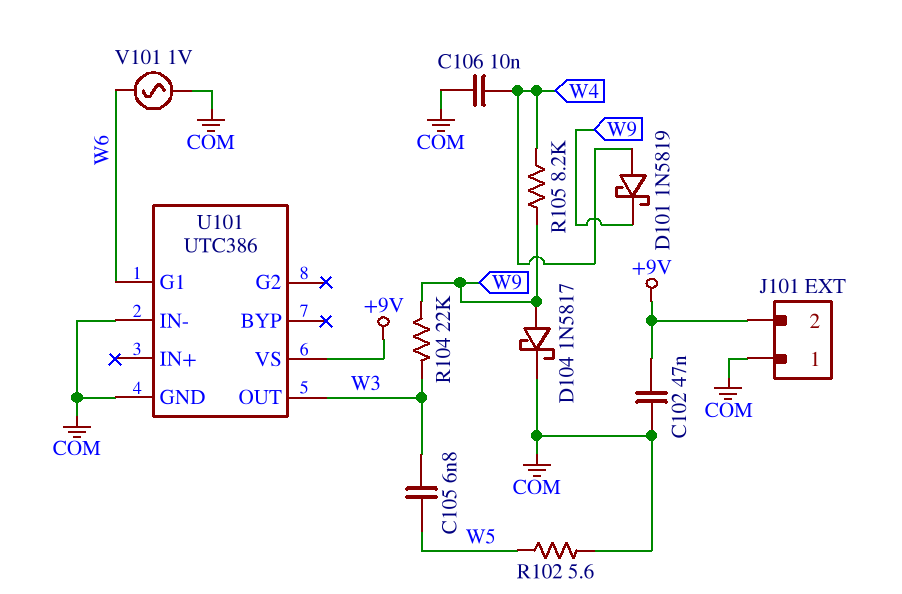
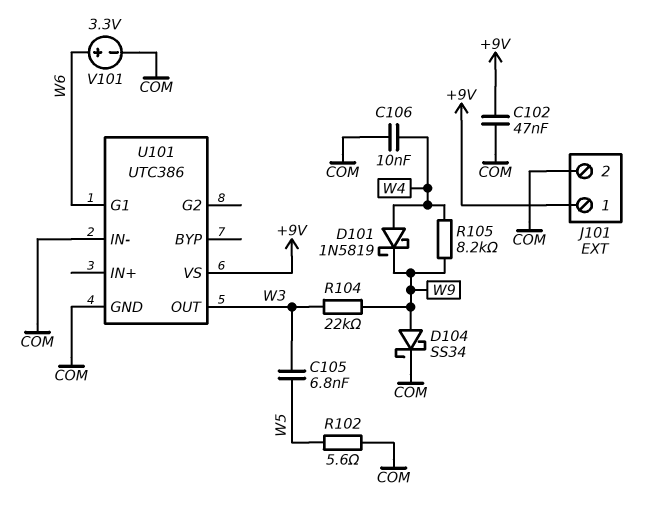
D104: schottky 1N5817 (A W9, K COM) -> schottky SS34 (A W9, K COM)
J101 pin 1: COM -> +9V
J101 pin 2: +9V -> COM
V101: AC 1V (COM, W6) -> 3.3V (plus W6, minus COM)

